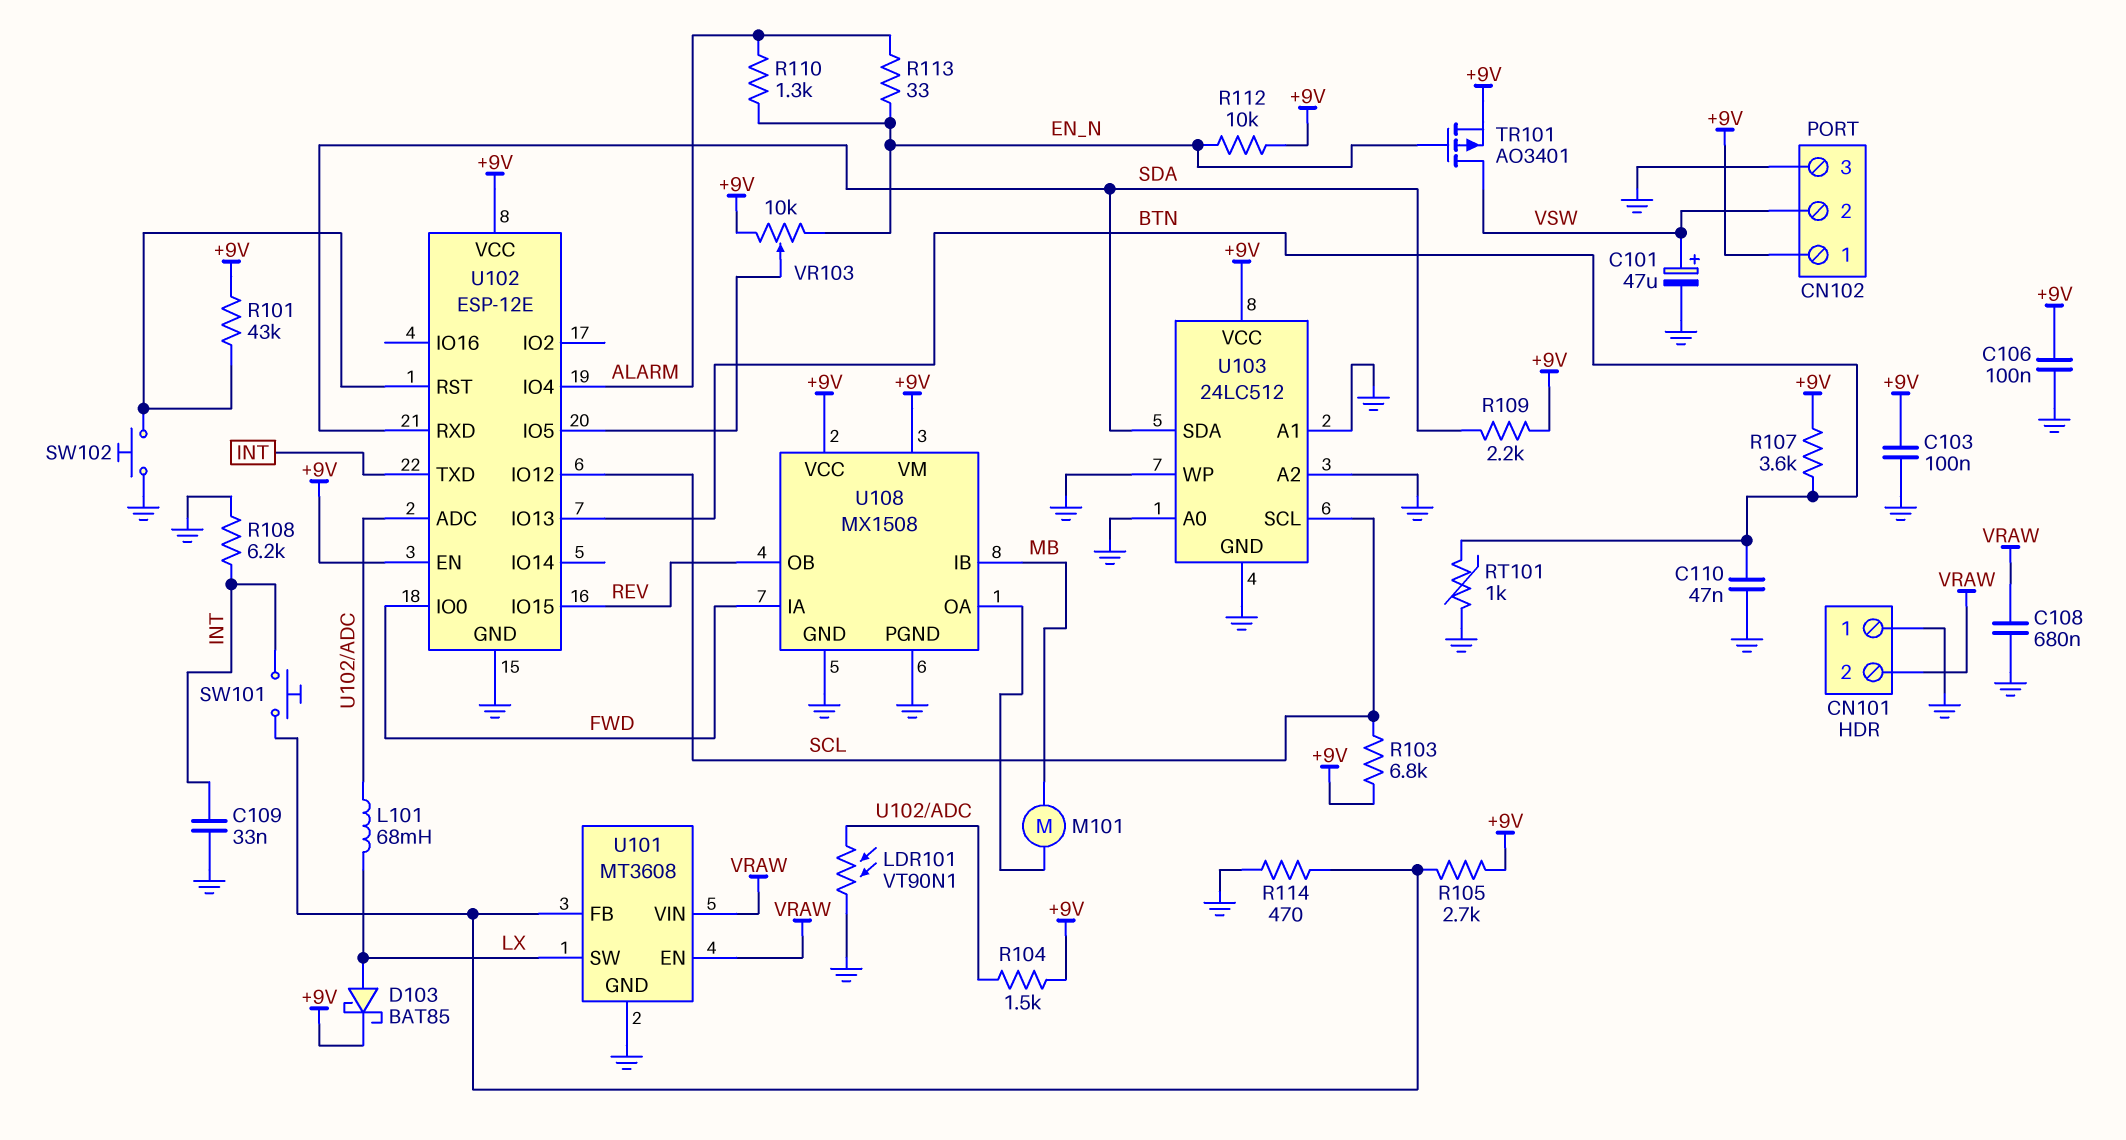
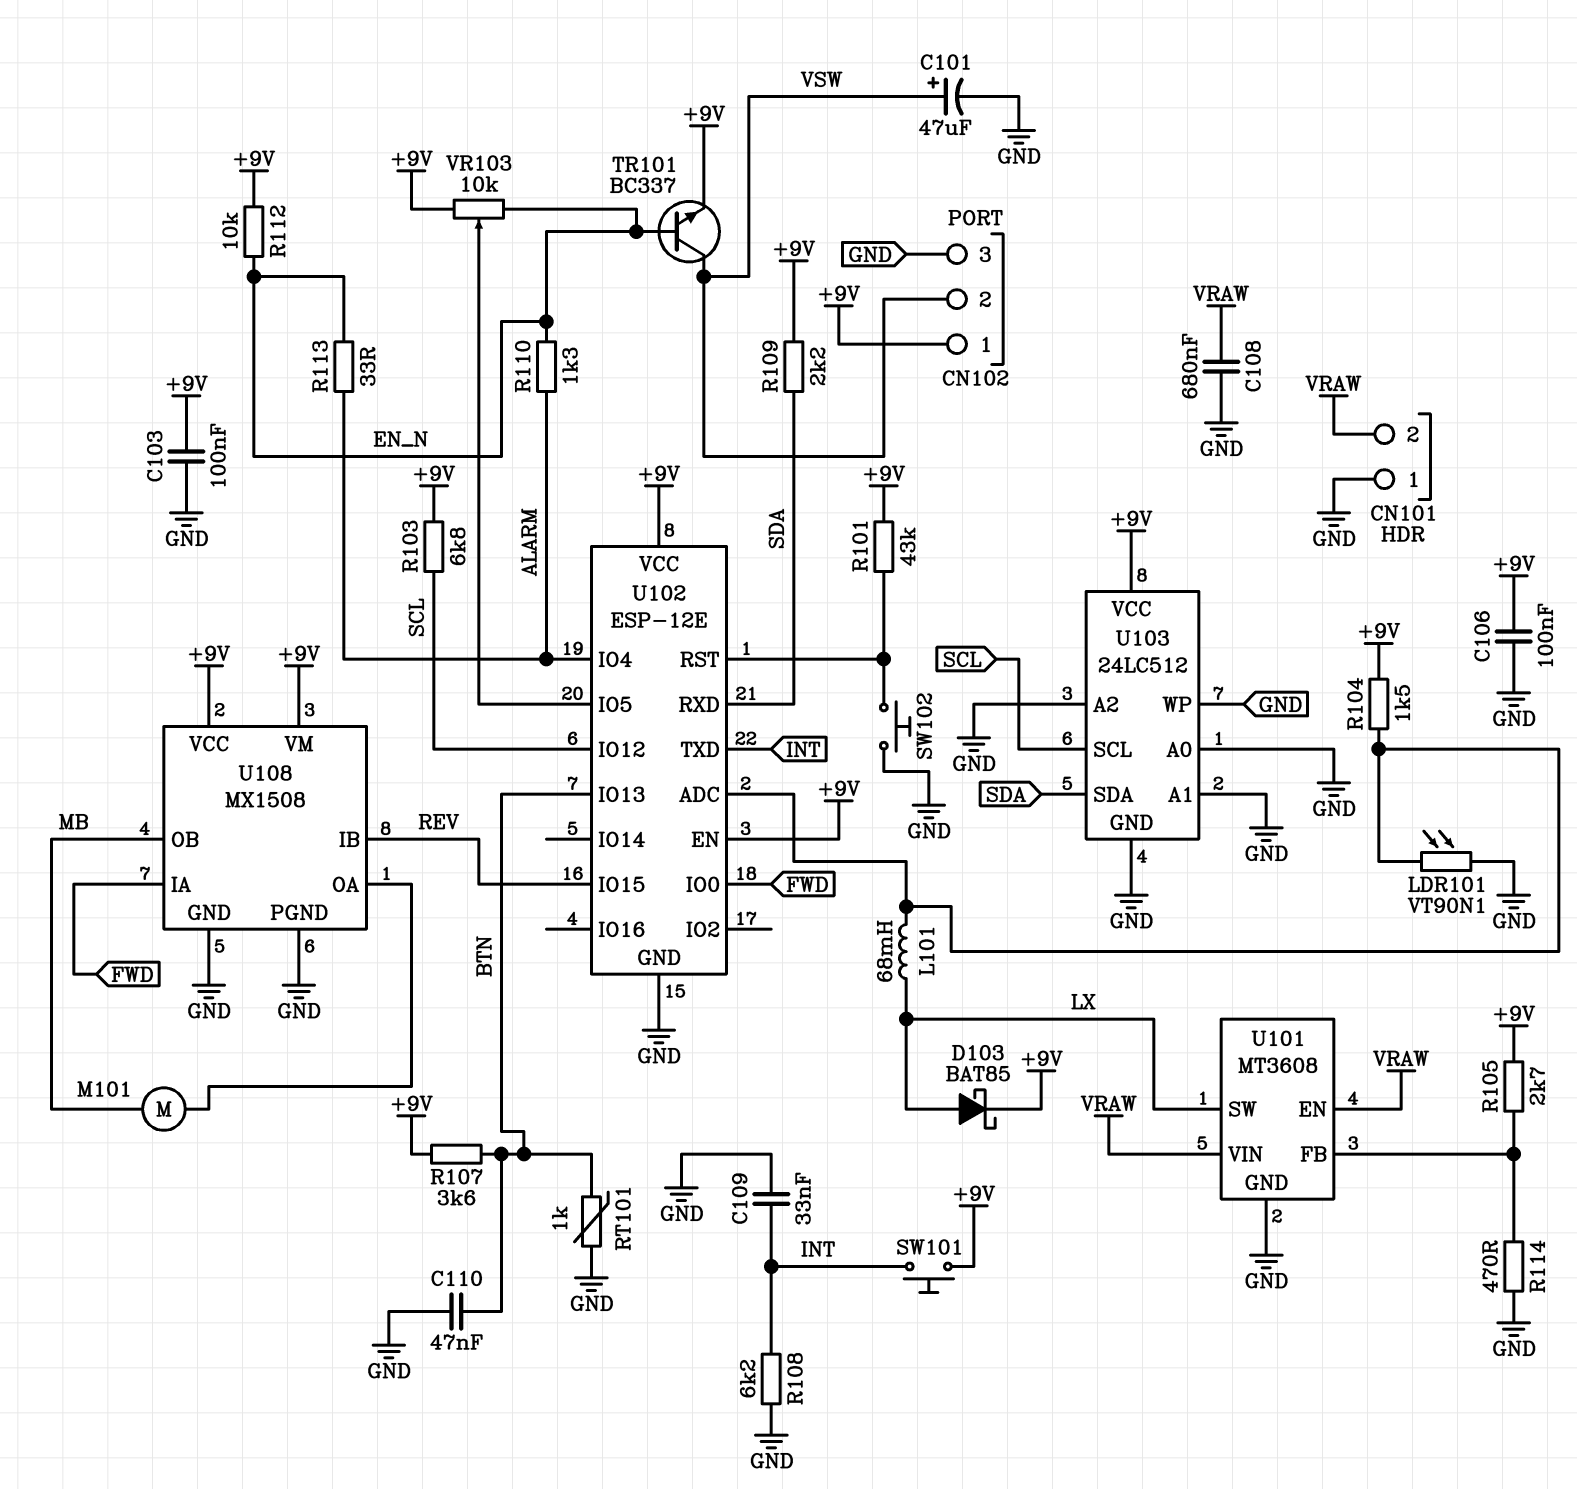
SW101: button (INT, U101/FB) -> button (+9V, INT)
TR101: PMOS AO3401 (G EN_N, D VSW, S +9V) -> NPN BC337 (B EN_N, C VSW, E +9V)
U108 pin IB: MB -> REV
U108 pin OB: REV -> MB

